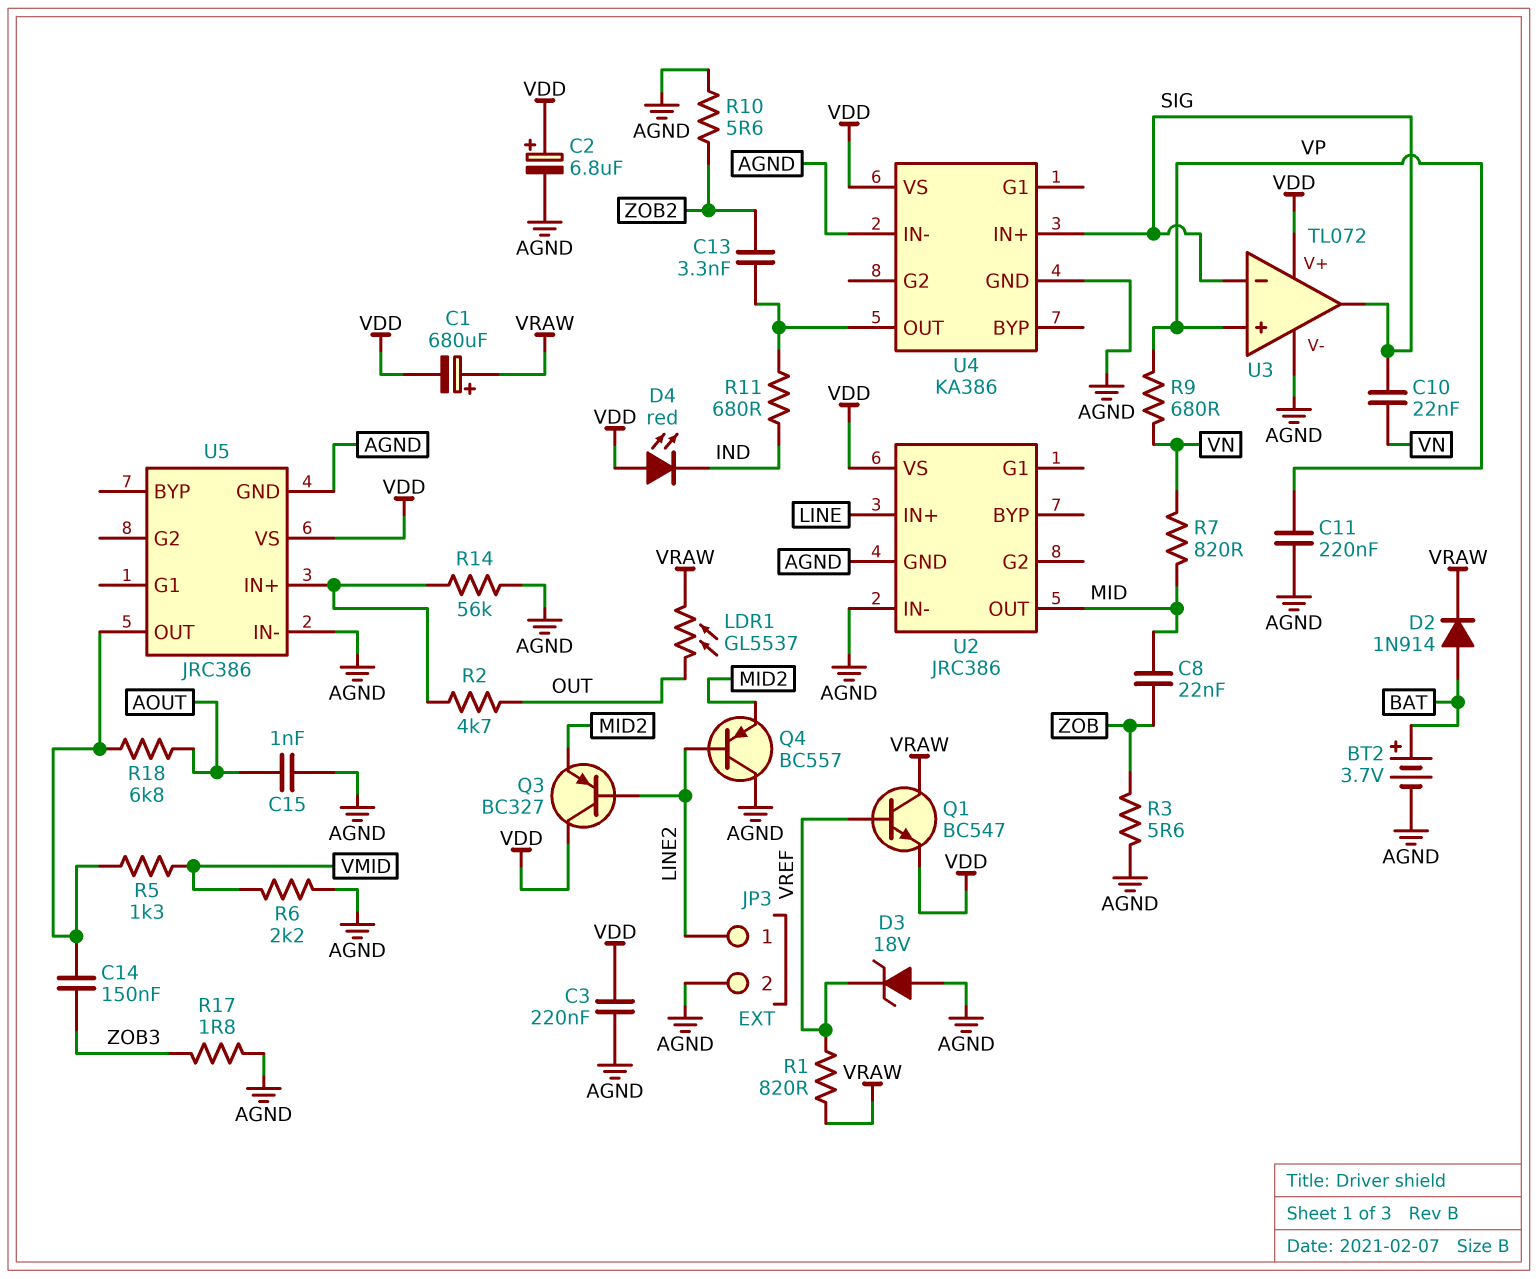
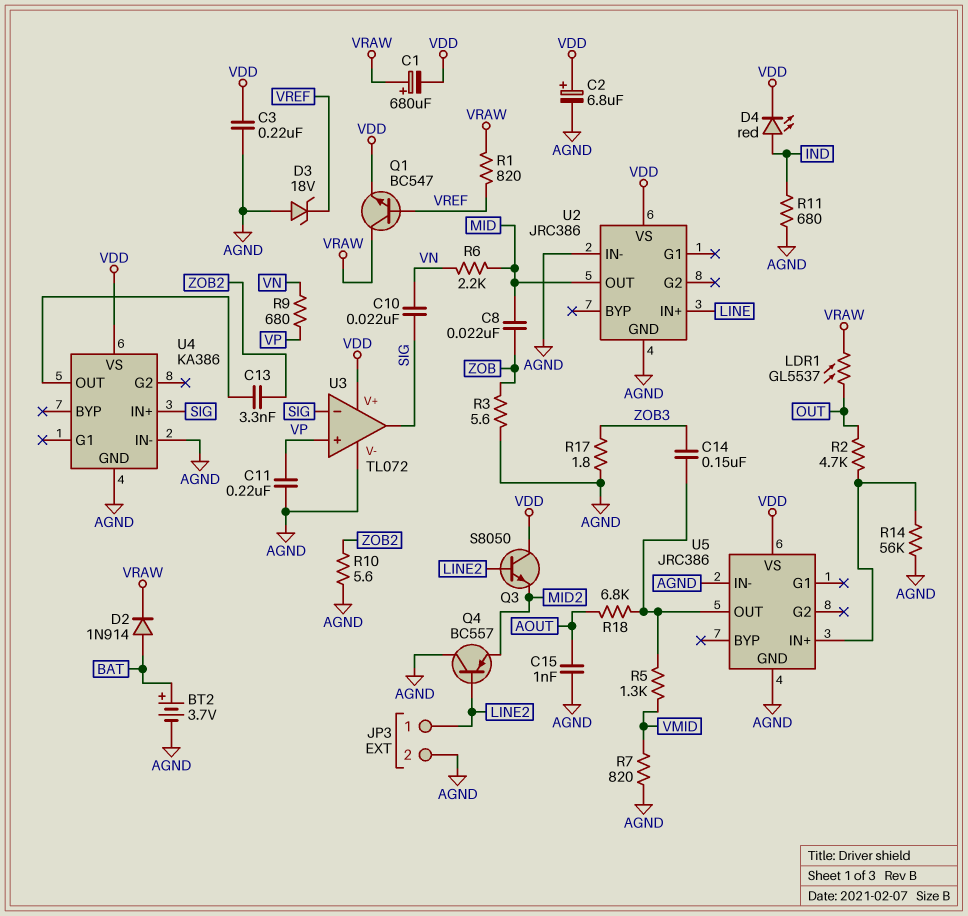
D4: LED red (A VDD, K IND) -> LED red (A IND, K VDD)
Q3: PNP BC327 (B LINE2, C VDD, E MID2) -> NPN S8050 (B LINE2, C VDD, E MID2)
R6: 2.2k (AGND, VMID) -> 2.2k (MID, VN)
R7: 820 (MID, VN) -> 820 (AGND, VMID)
R11: 680 (IND, U4/OUT) -> 680 (AGND, IND)

